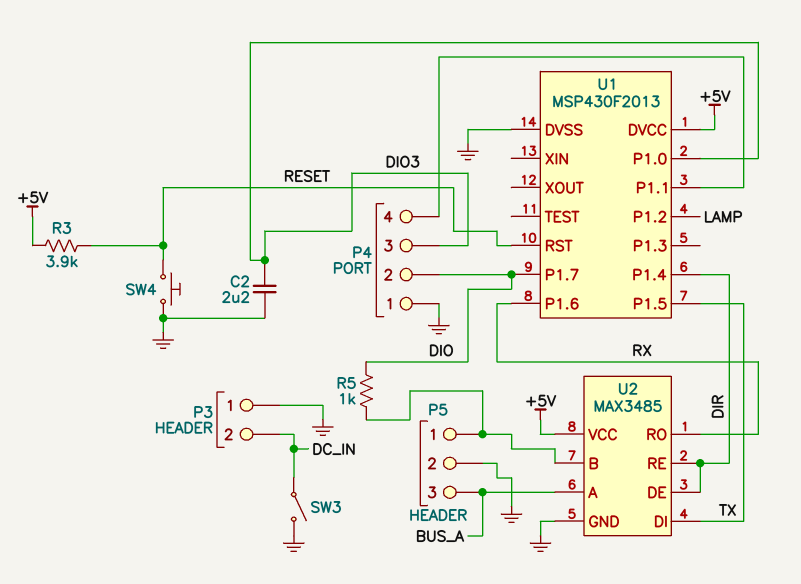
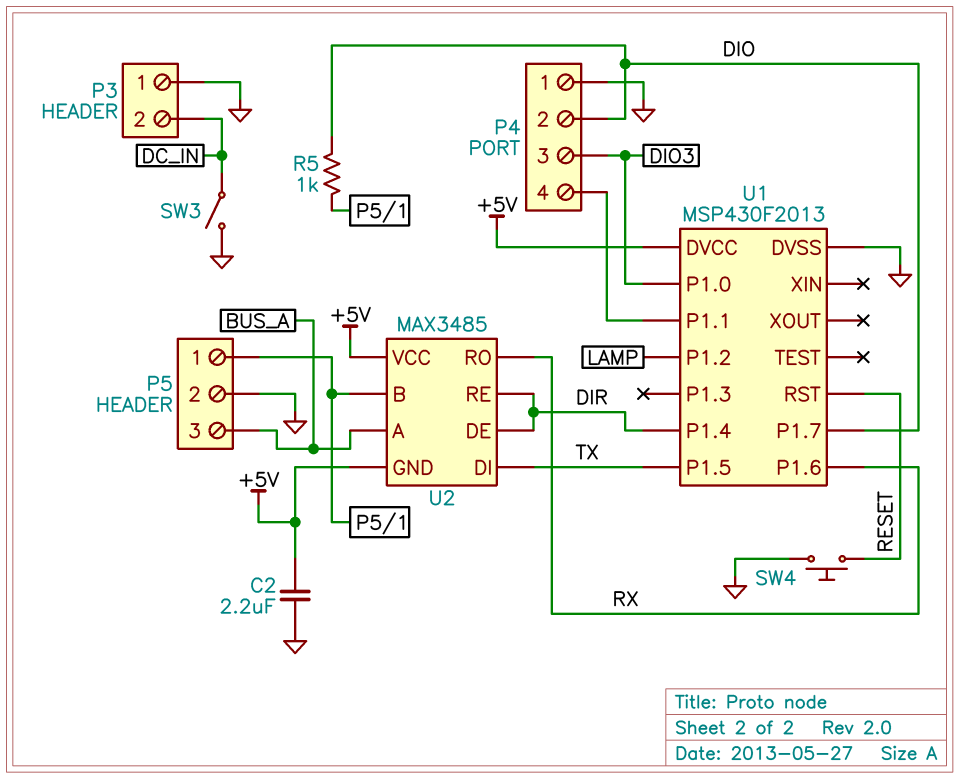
C2: 2.2uF (DIO3, GND) -> 2.2uF (+5V, GND)
R3: 3.9k (+5V, RESET) -> none
U2 pin GND: GND -> +5V

